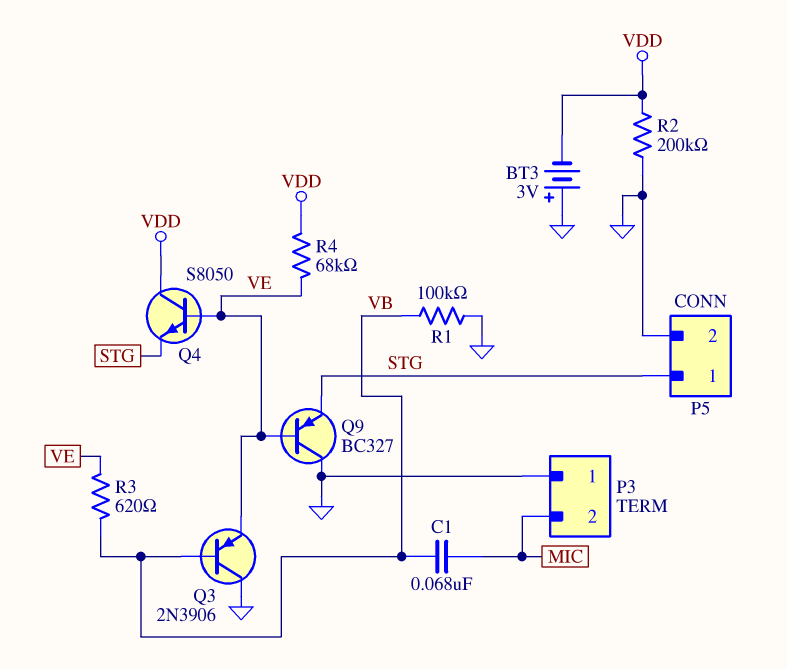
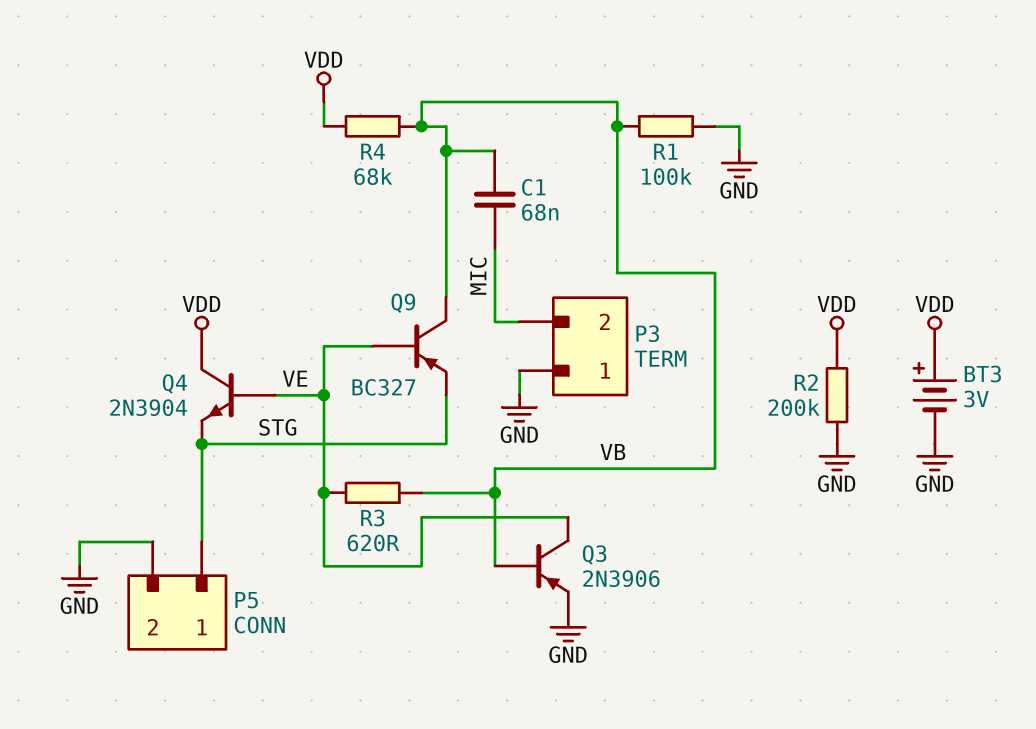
BT3: 3V (plus GND, minus VDD) -> 3V (plus VDD, minus GND)
Q3: PNP 2N3906 (B VB, C GND, E VE) -> PNP 2N3906 (B VB, C VE, E GND)
Q4: NPN S8050 (B VE, C VDD, E STG) -> NPN 2N3904 (B VE, C VDD, E STG)
Q9: PNP BC327 (B VE, C GND, E STG) -> PNP BC327 (B VE, C VB, E STG)
R4: 68k (VDD, VE) -> 68k (VB, VDD)

